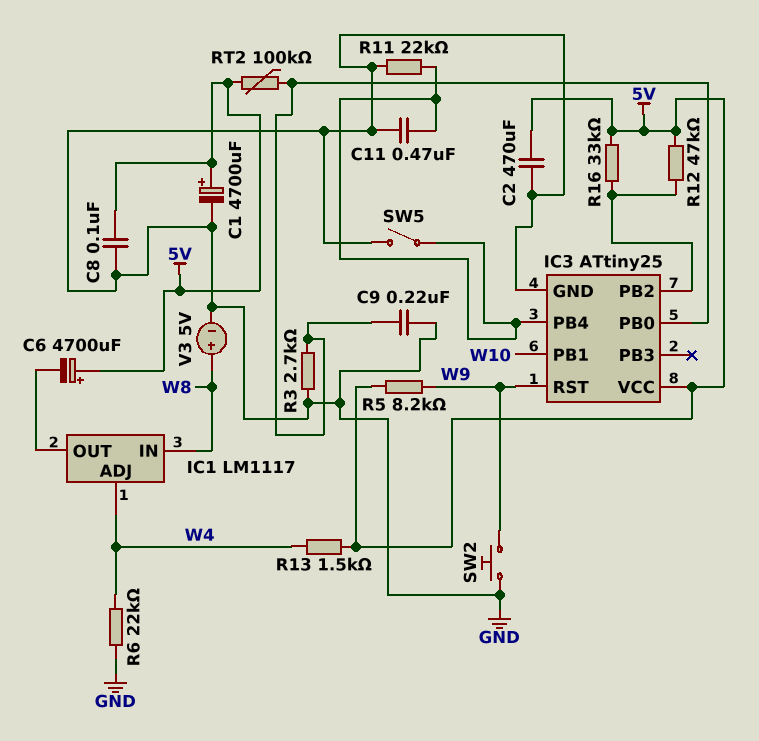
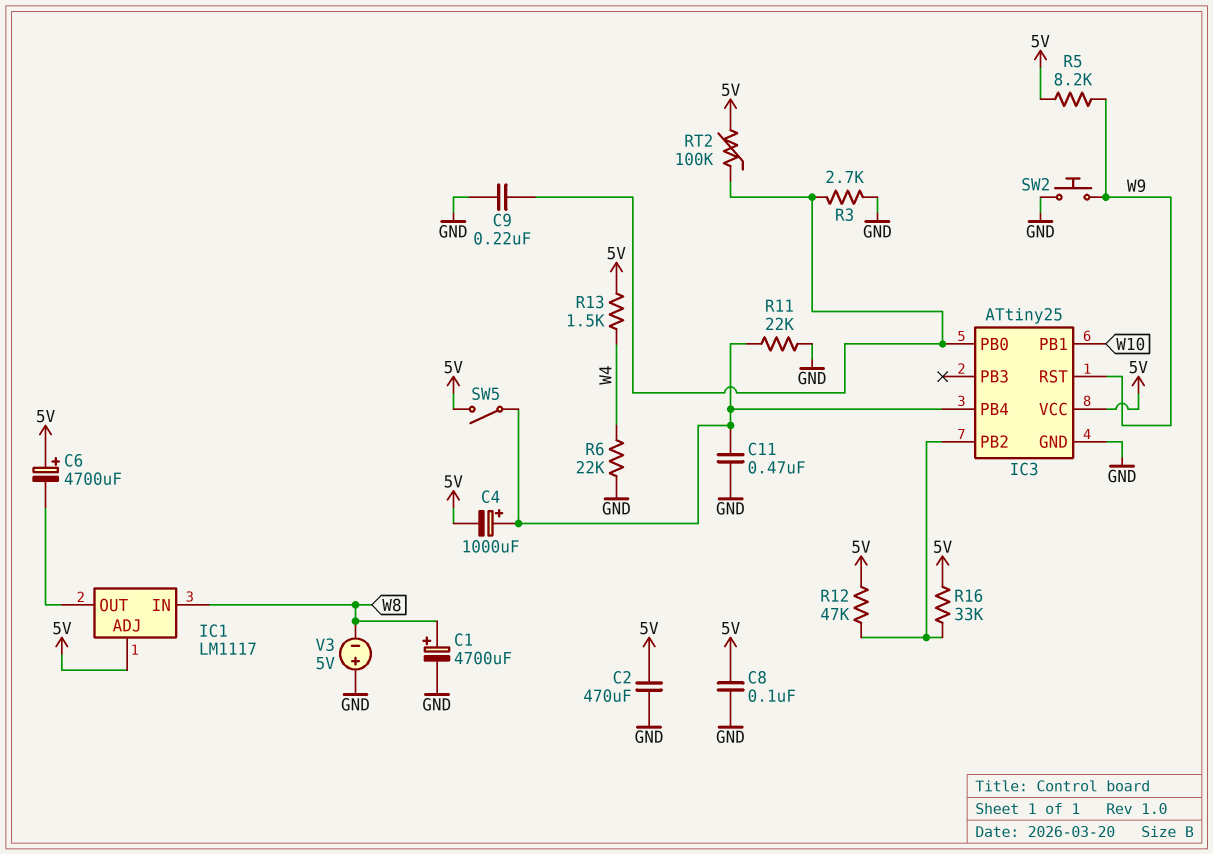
C1: 4700uF (plus 5V, minus GND) -> 4700uF (plus W8, minus GND)
C4: none -> 1000uF (plus IC3/PB4, minus 5V)
IC1 pin ADJ: W4 -> 5V
SW5: switch (GND, IC3/PB4) -> switch (5V, IC3/PB4)
V3: 5V (plus W8, minus GND) -> 5V (plus GND, minus W8)

